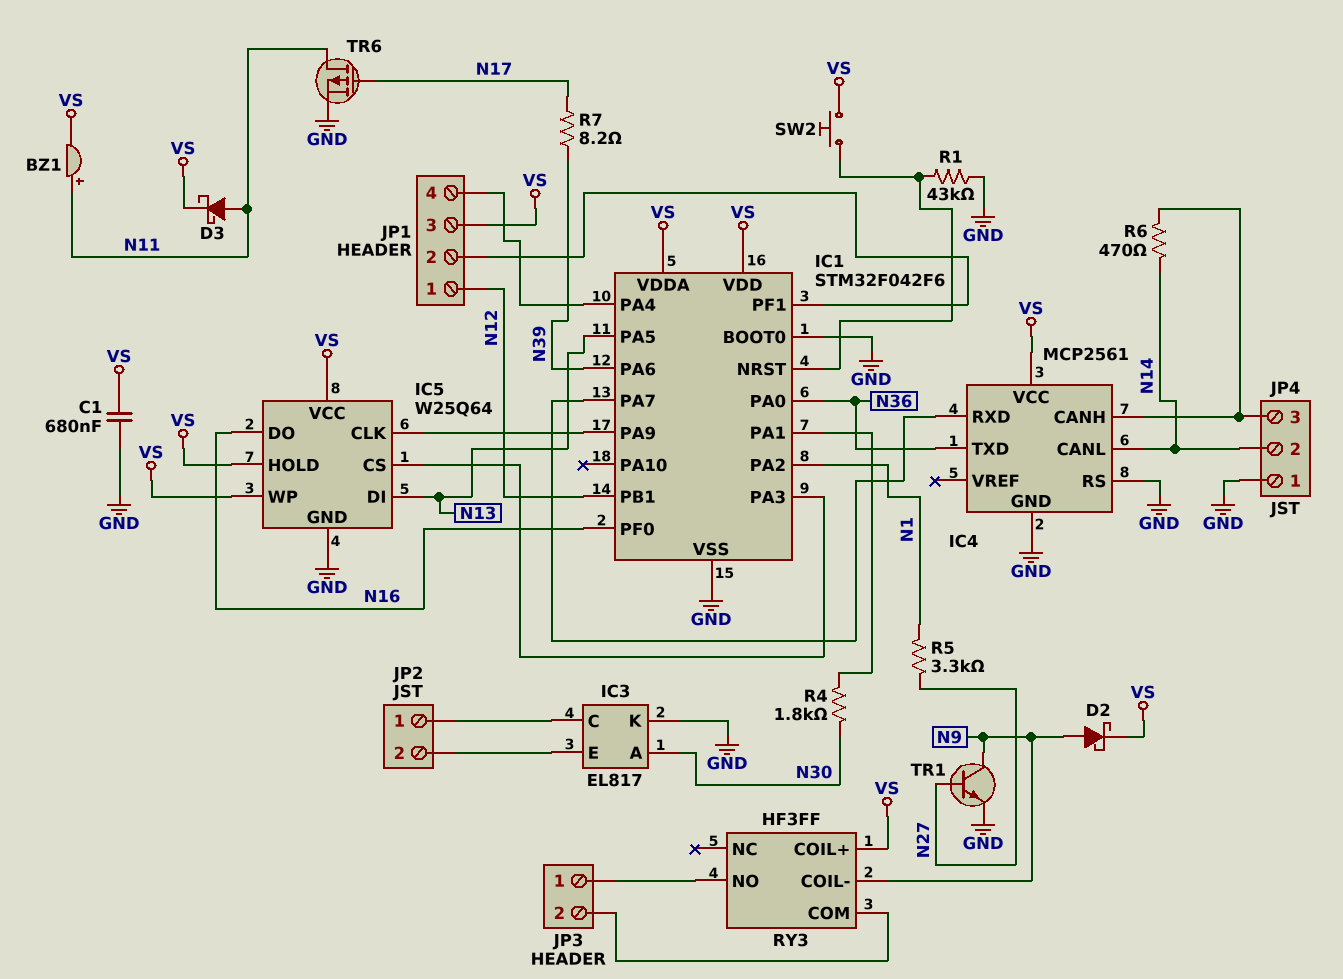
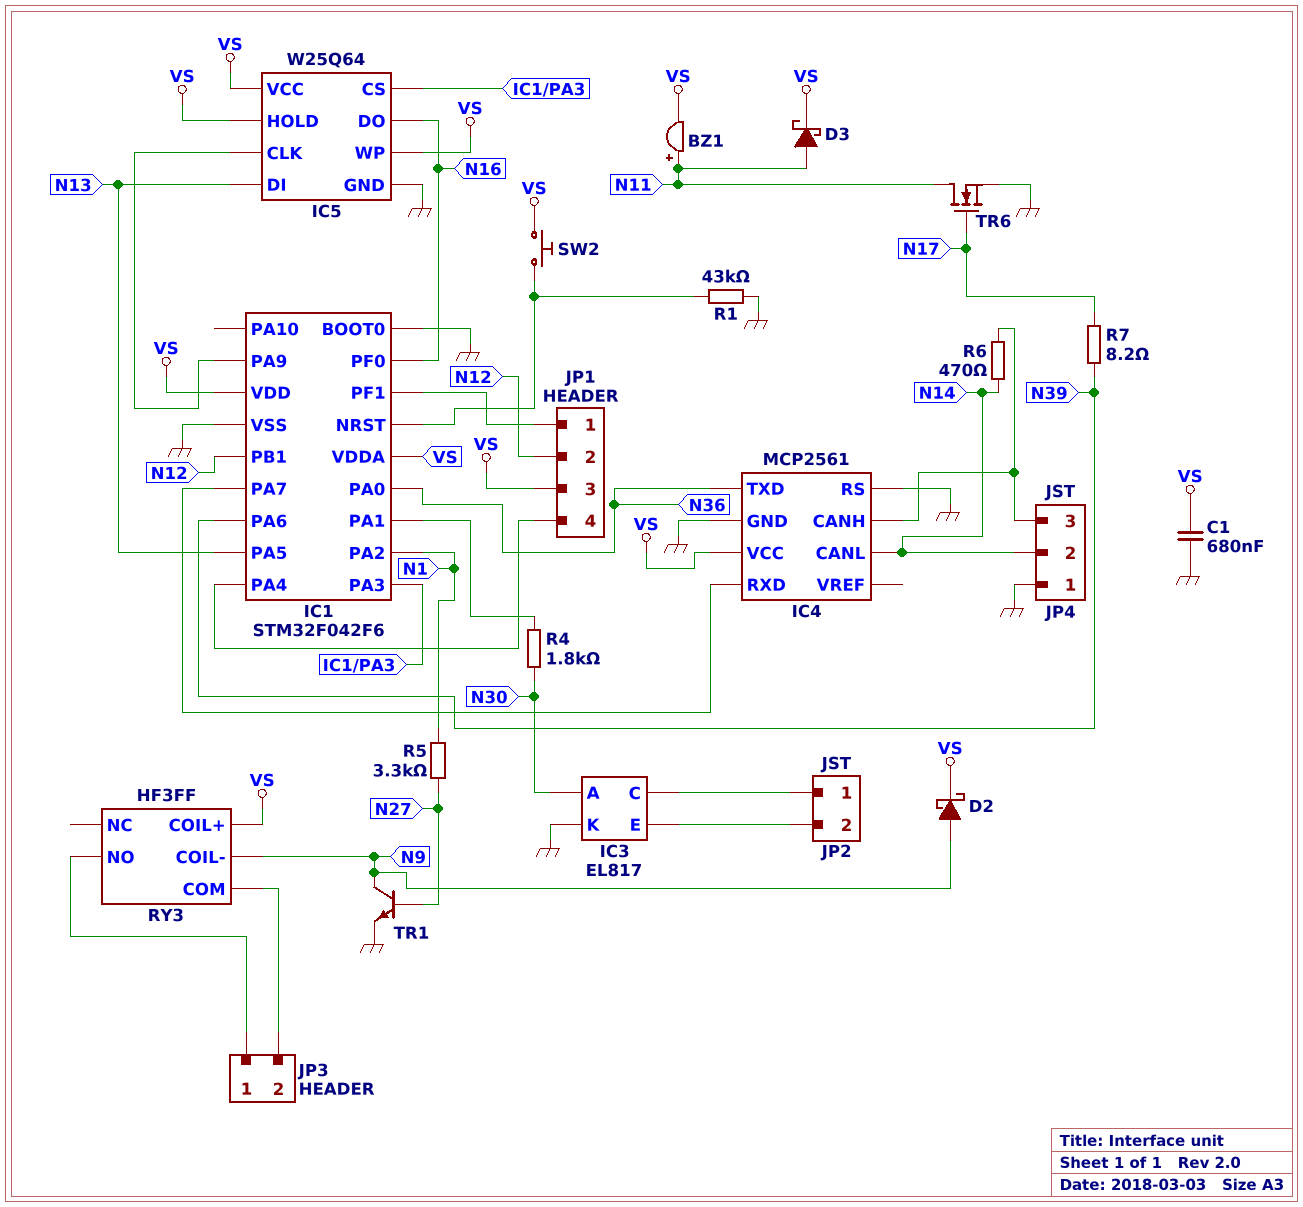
JP1 pin 1: N12 -> IC1/PF1
JP1 pin 2: IC1/PF1 -> N12
TR6: PMOS (G N17, D N11, S GND) -> NMOS (G N17, D N11, S GND)

